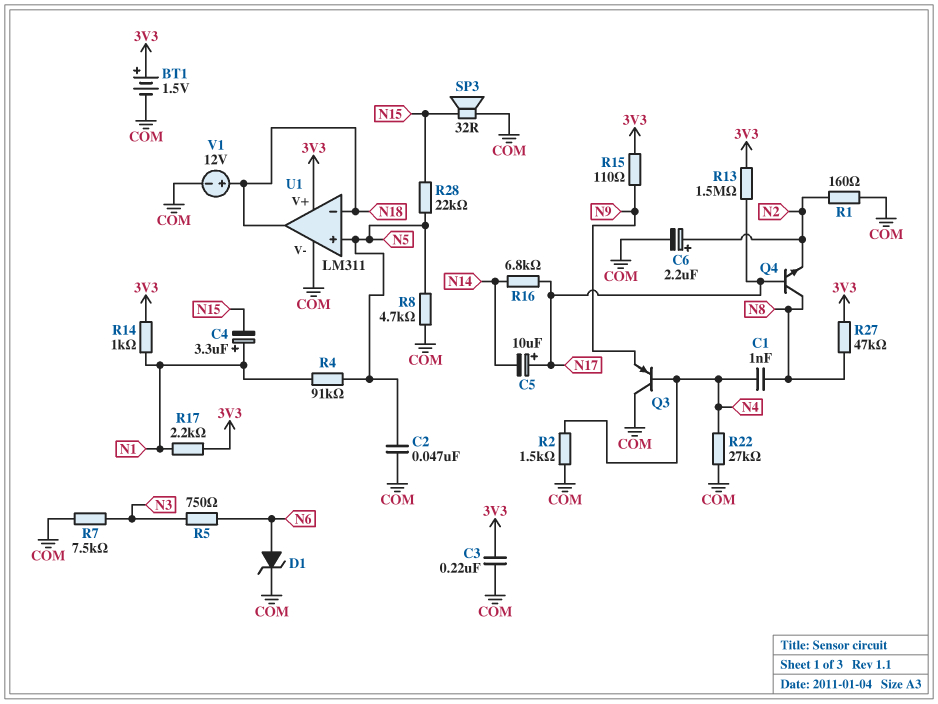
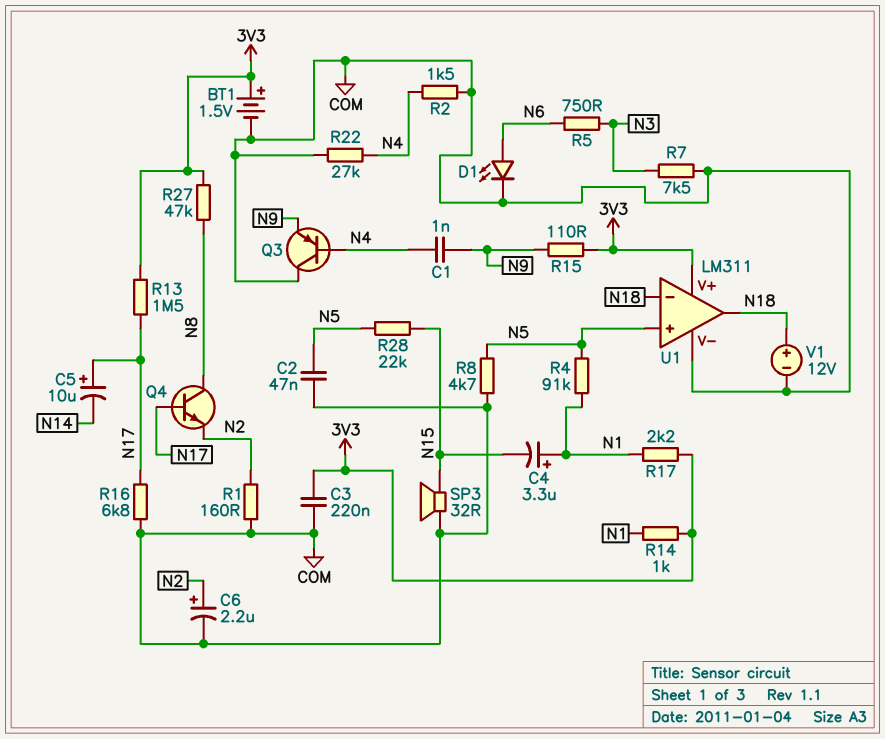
C1: 1nF (N4, N8) -> 1nF (N4, N9)
D1: zener (A N6, K COM) -> LED (A N6, K COM)
R16: 6.8k (N14, N17) -> 6.8k (COM, N17)

